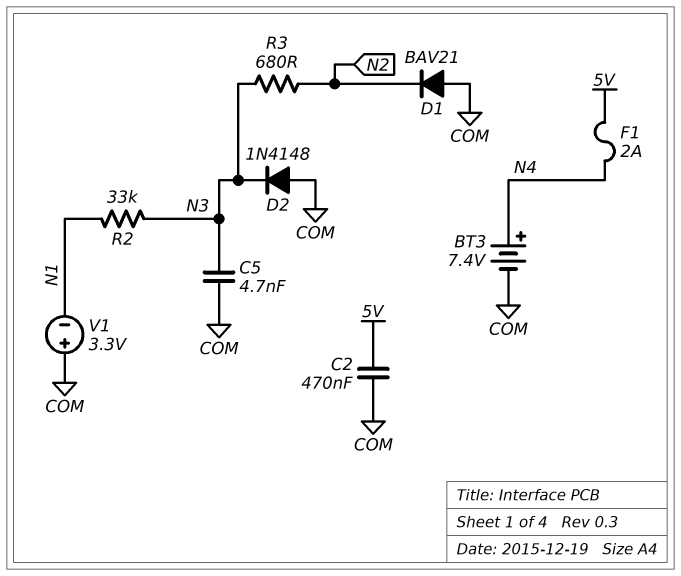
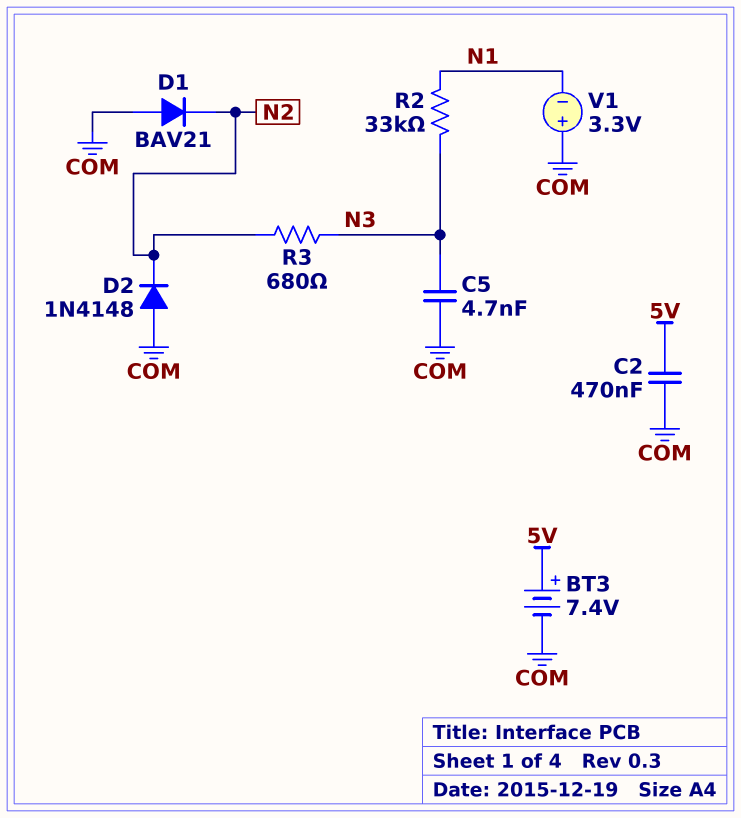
BT3: 7.4V (plus N4, minus COM) -> 7.4V (plus 5V, minus COM)
D2: diode 1N4148 (A COM, K N3) -> diode 1N4148 (A COM, K N2)
F1: 2A (5V, N4) -> none

